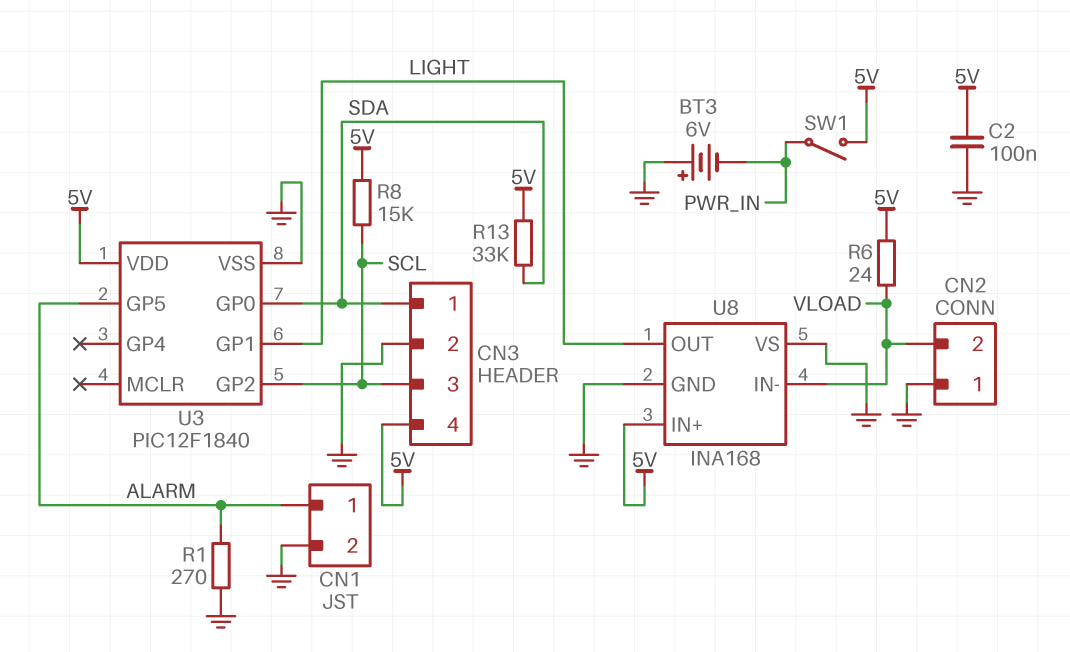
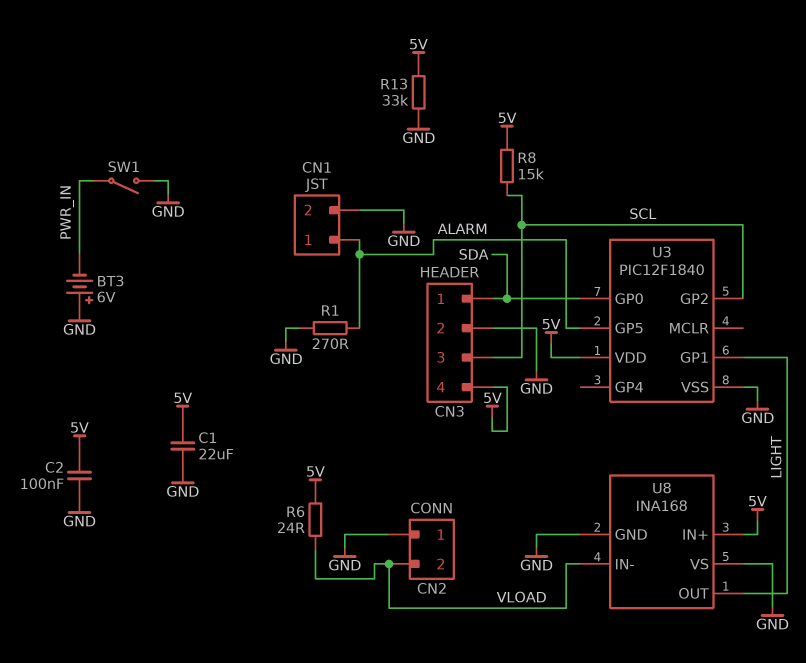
C1: none -> 22uF (5V, GND)
R13: 33k (5V, SDA) -> 33k (5V, GND)
SW1: switch (5V, PWR_IN) -> switch (GND, PWR_IN)

